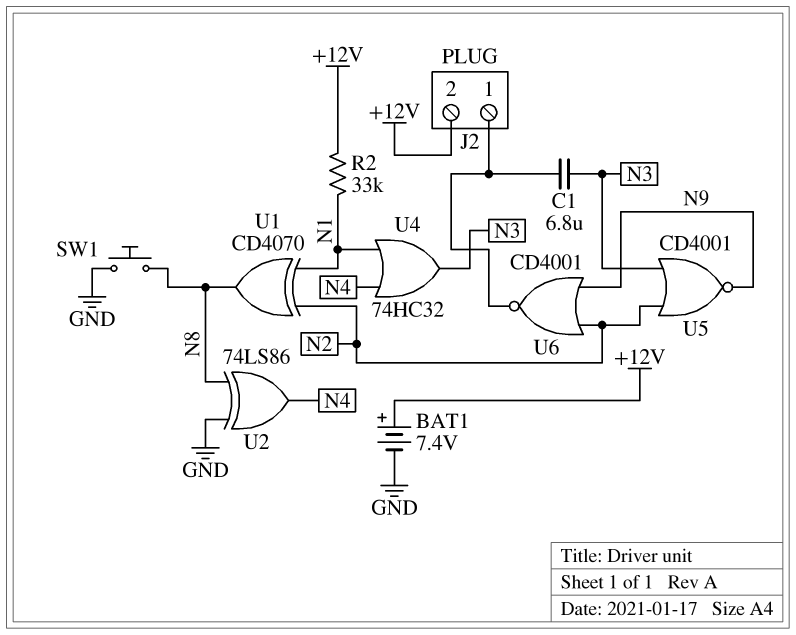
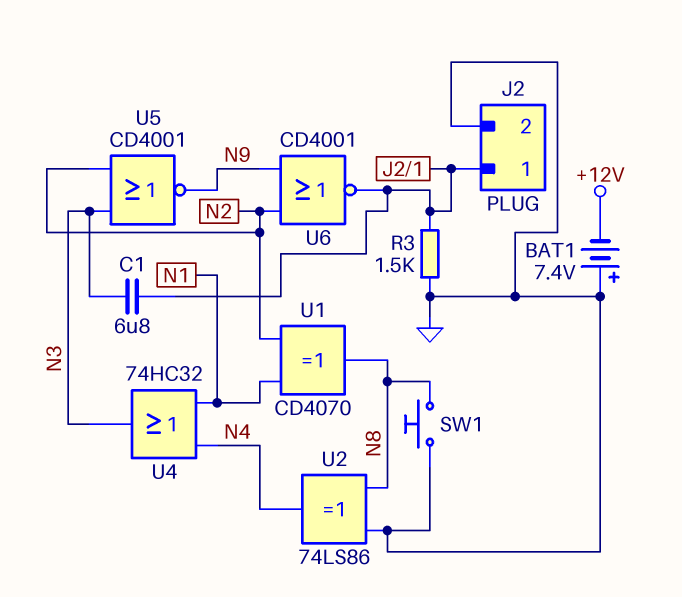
BAT1: 7.4V (plus +12V, minus GND) -> 7.4V (plus GND, minus +12V)
J2 pin 2: +12V -> GND
R2: 33k (+12V, N1) -> none
R3: none -> 1.5k (GND, J2/1)

